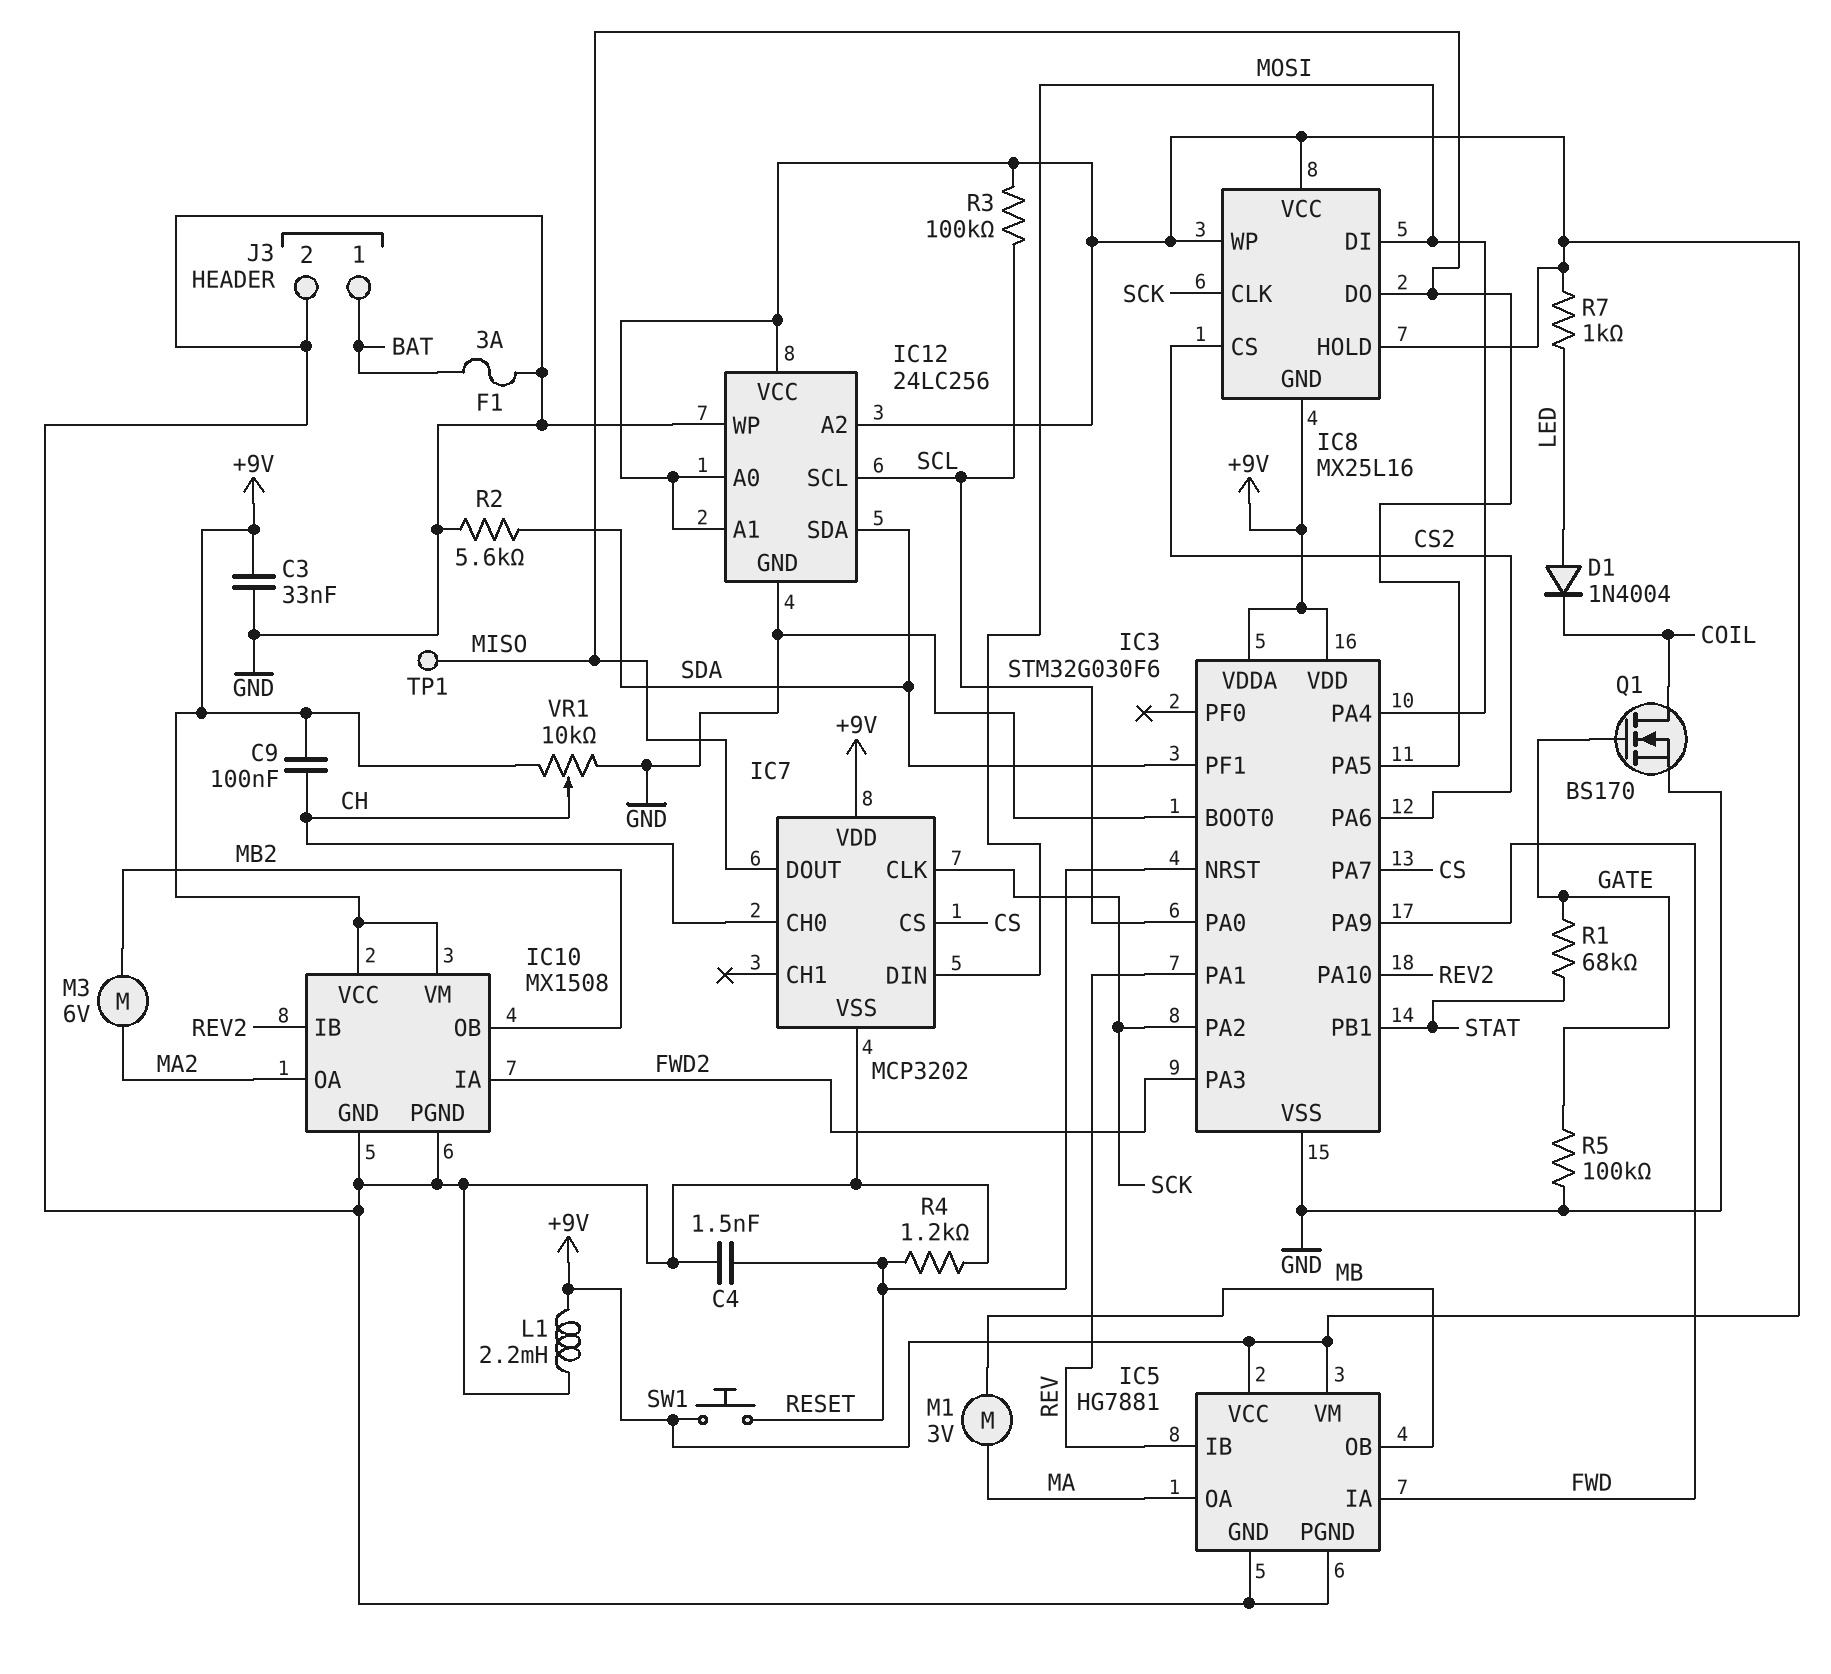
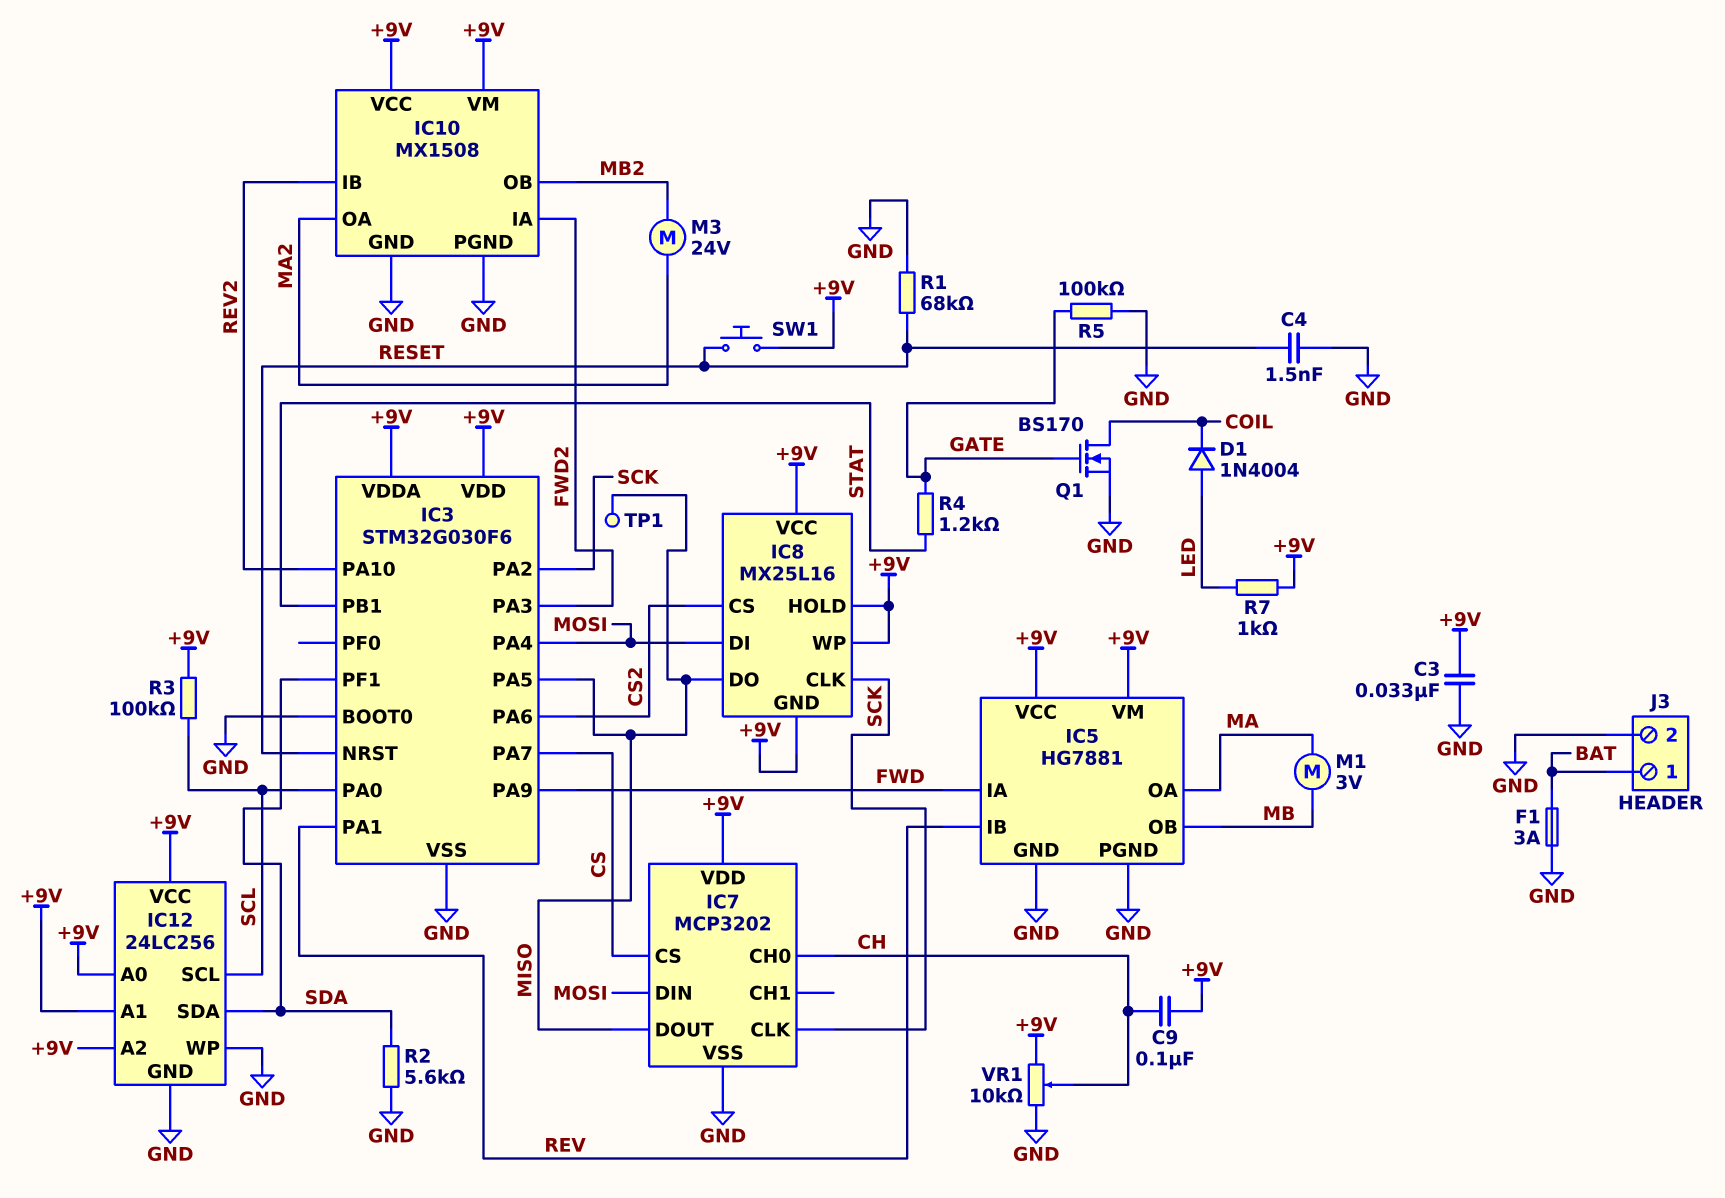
L1: 2.2mH (+9V, GND) -> none
M3: motor 6V (MA2, MB2) -> motor 24V (MA2, MB2)
R1: 68k (GATE, STAT) -> 68k (GND, RESET)
R4: 1.2k (GND, RESET) -> 1.2k (GATE, STAT)

